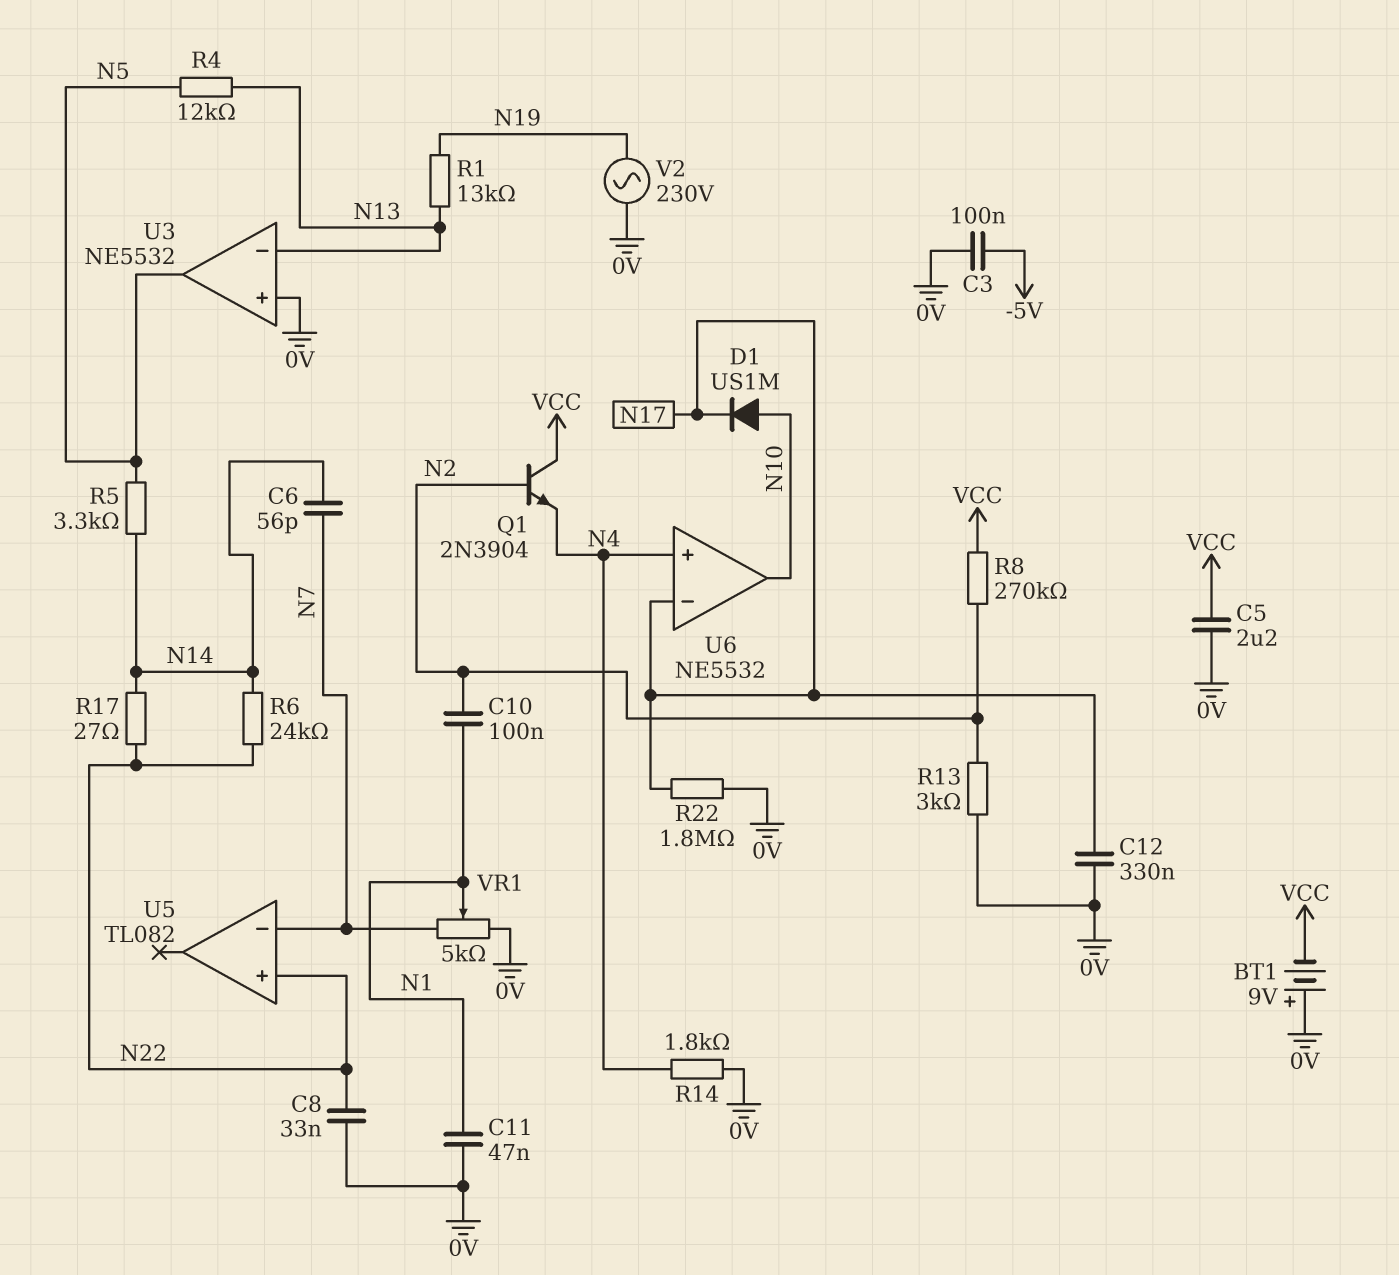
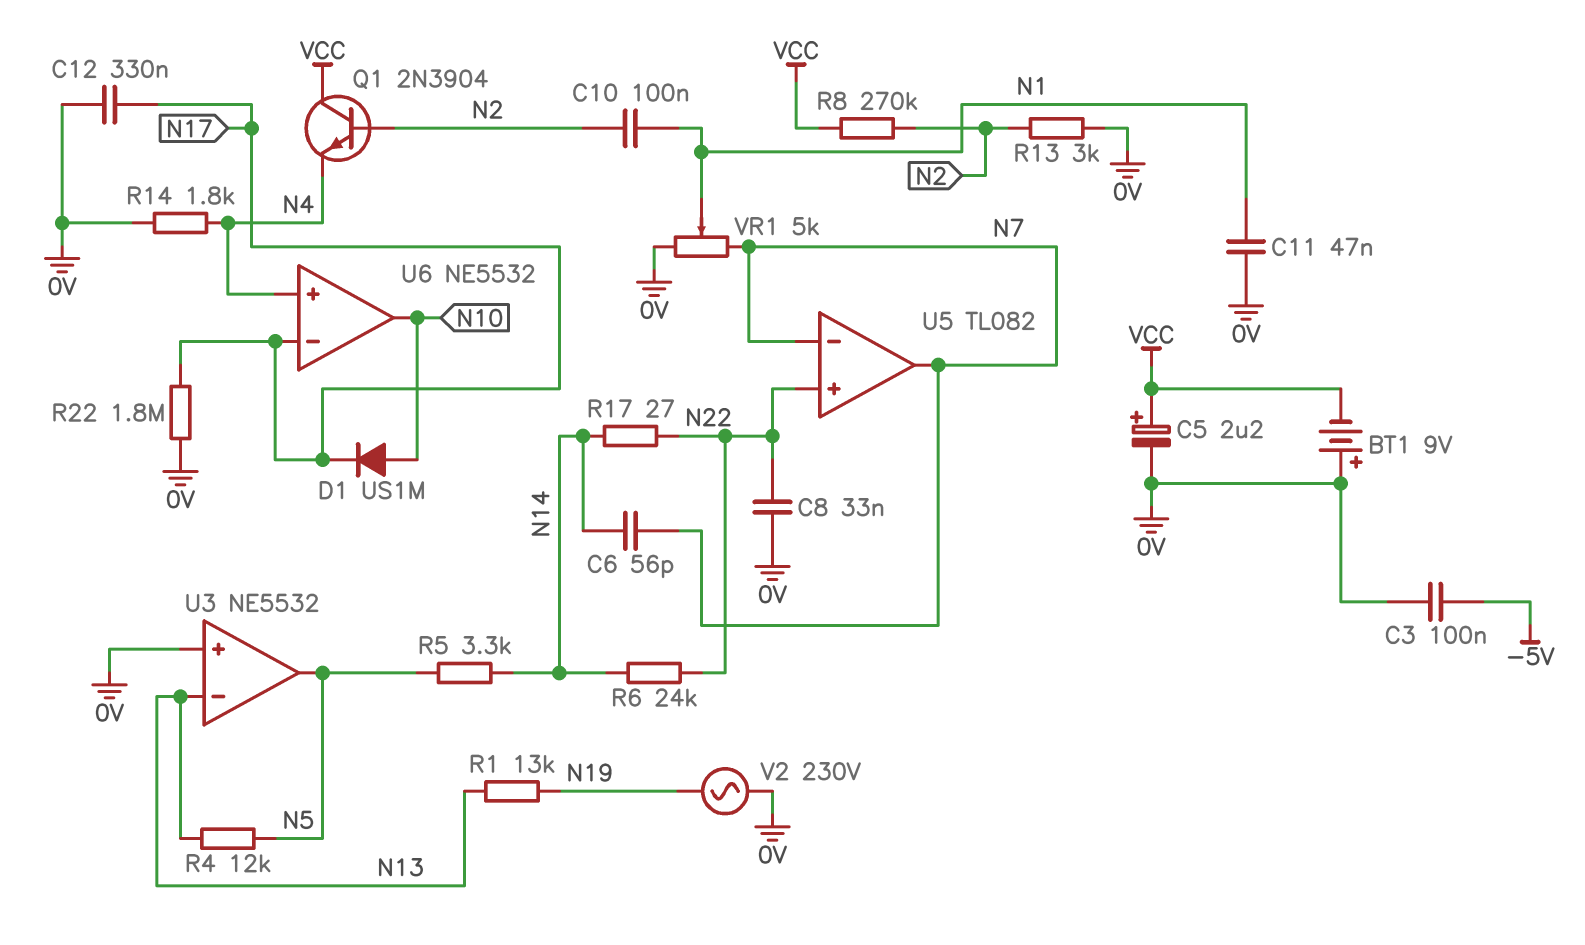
C5: 2.2uF (0V, VCC) -> 2.2uF (plus VCC, minus 0V)
U5 pin out: none -> N7

